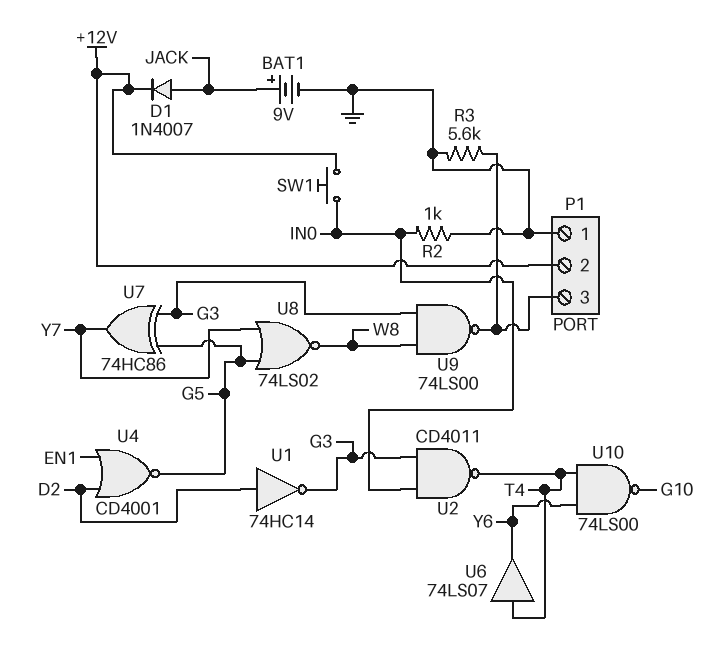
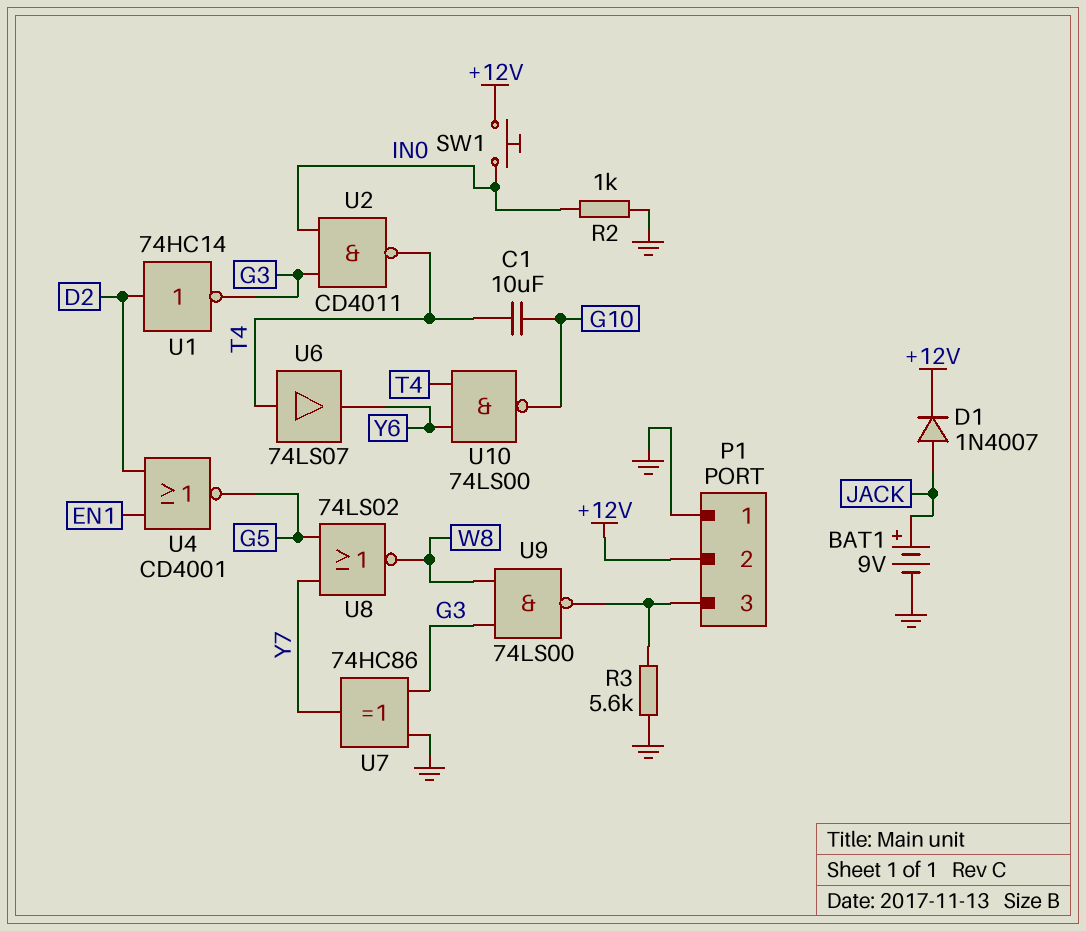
C1: none -> 10uF (G10, T4)
U7: XOR 74HC86 (in G3, in G5, out Y7) -> XOR 74HC86 (in G3, in GND, out Y7)

